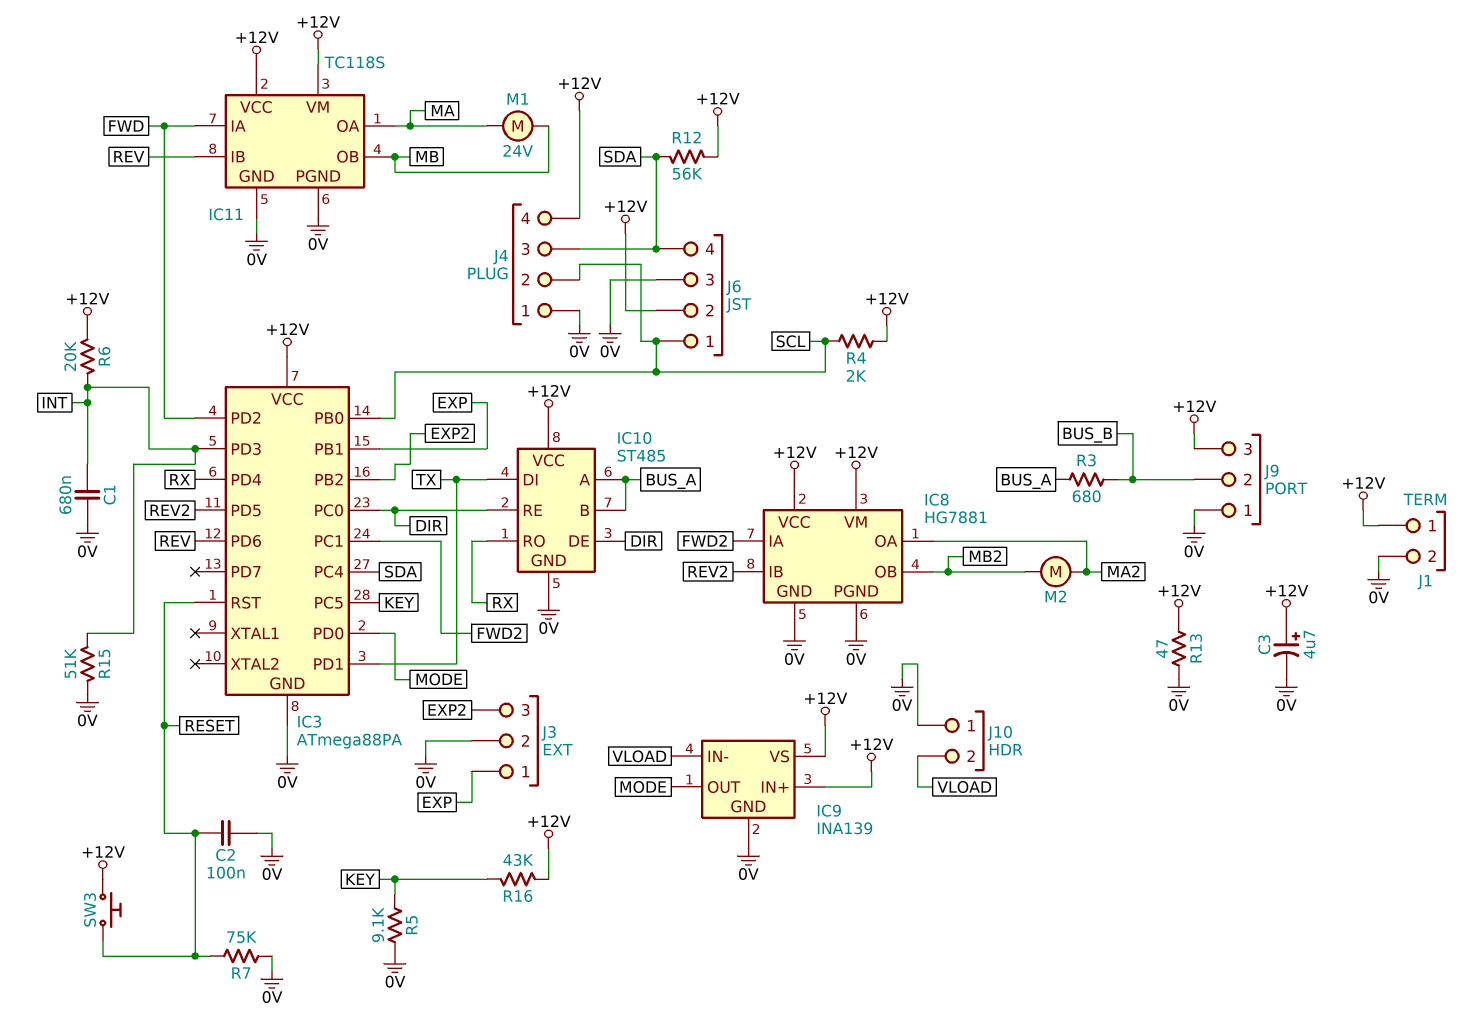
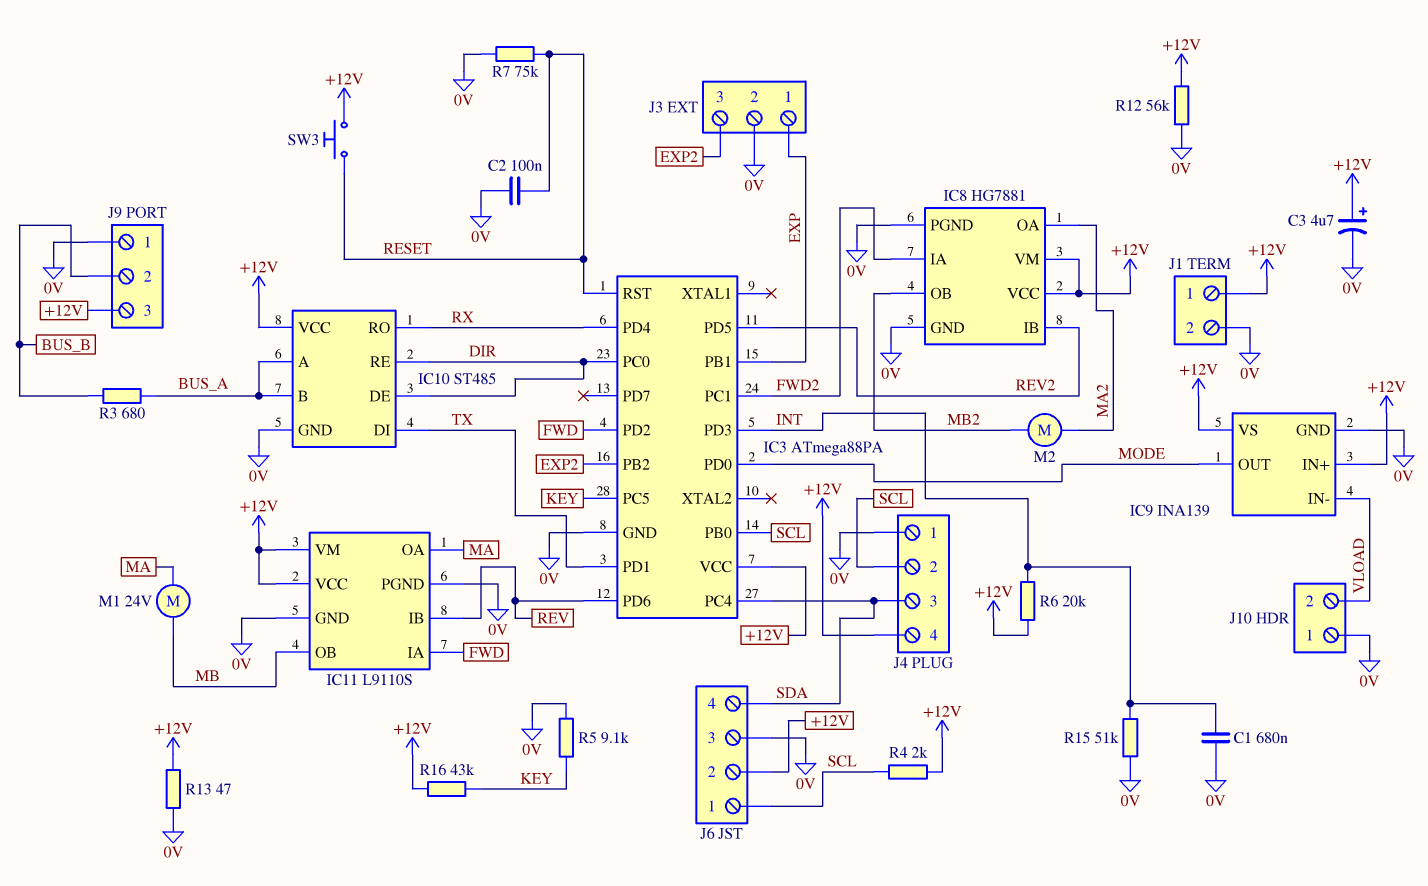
IC11: TC118S -> L9110S
R12: 56k (+12V, SDA) -> 56k (+12V, 0V)

